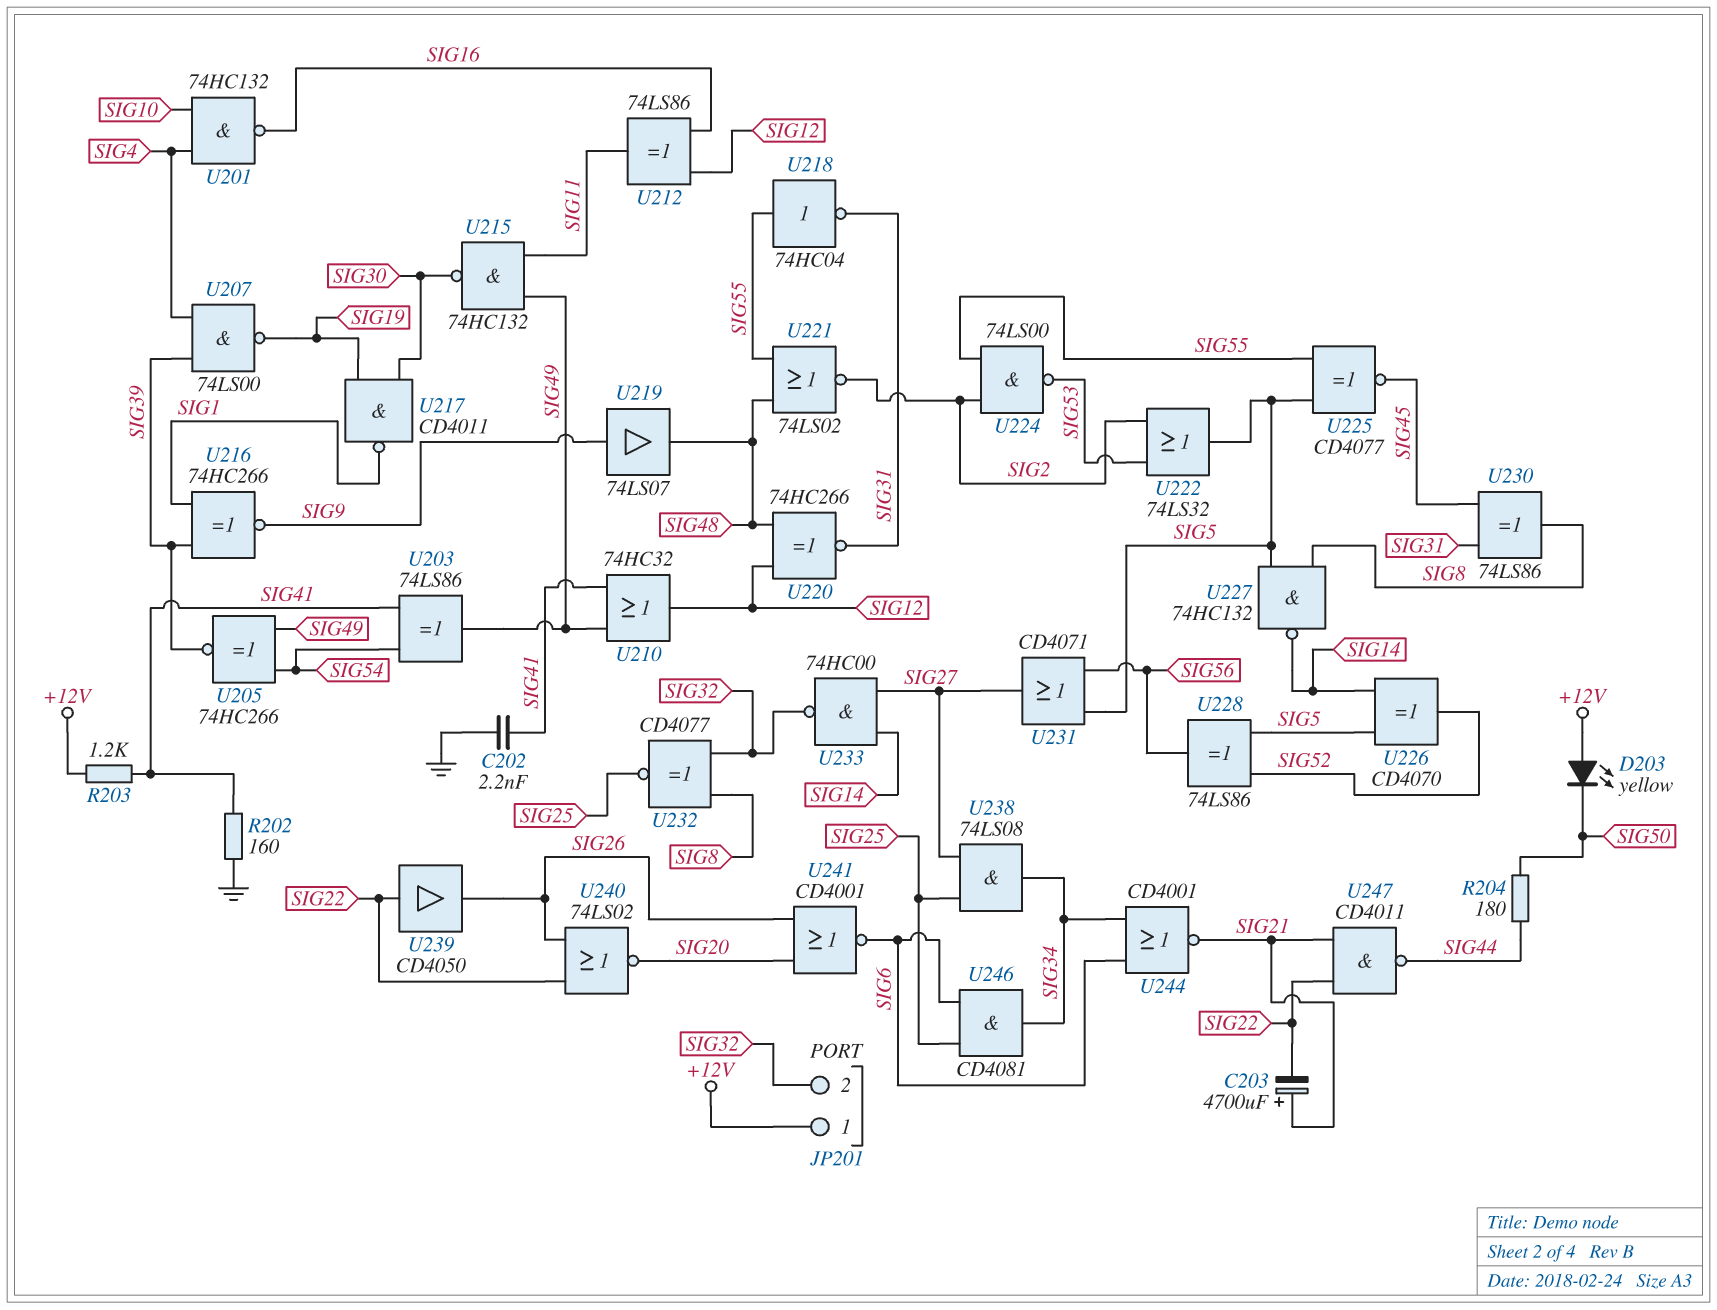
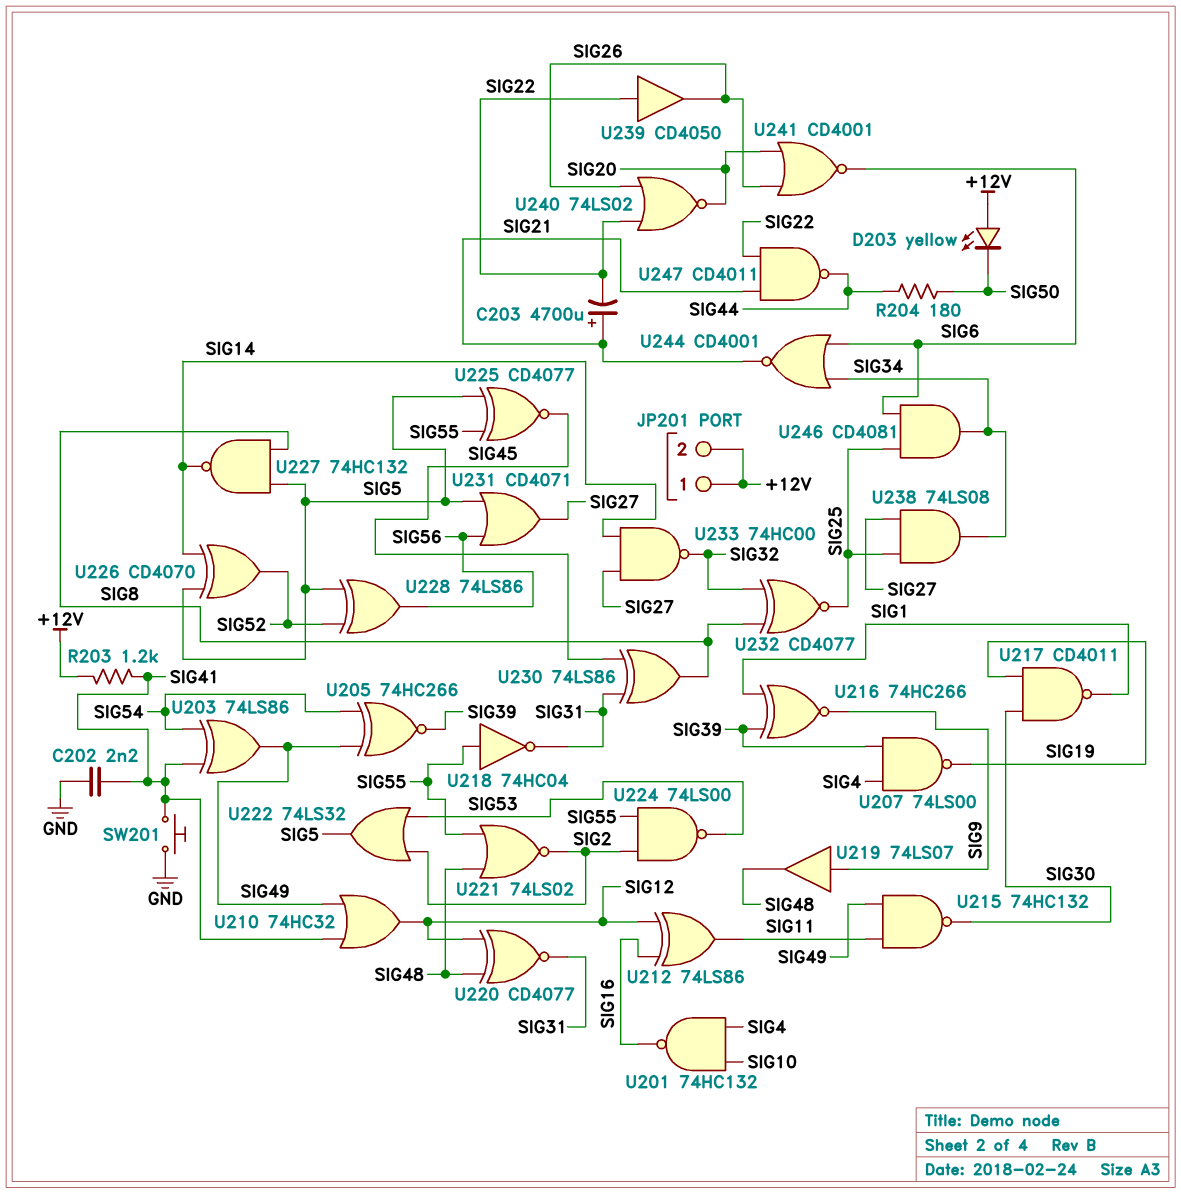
JP201 pin 2: SIG32 -> +12V
R202: 160 (GND, SIG41) -> none
SW201: none -> button (GND, SIG41)
U220: XNOR 74HC266 (in SIG12, in SIG48, out SIG31) -> XNOR CD4077 (in SIG12, in SIG48, out SIG31)

